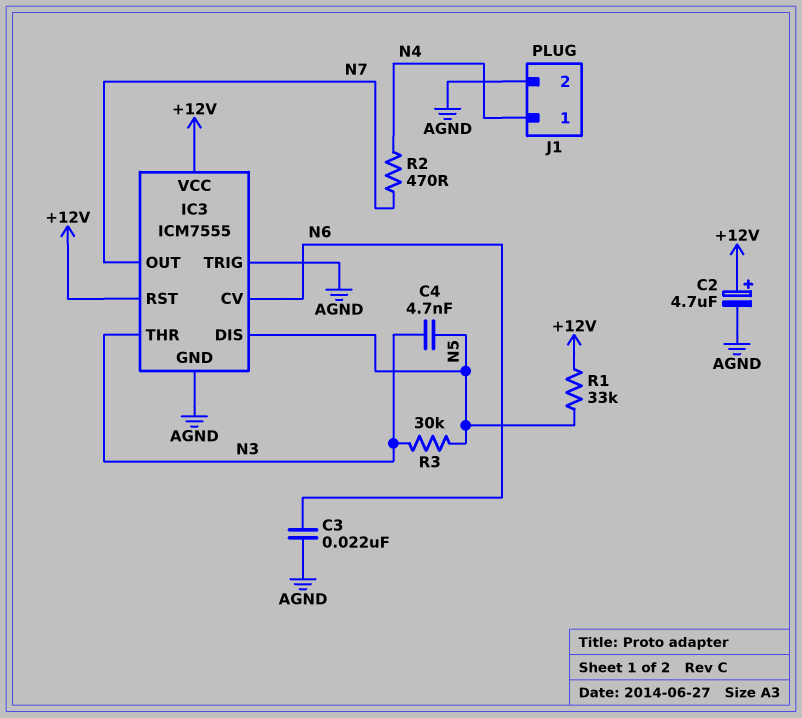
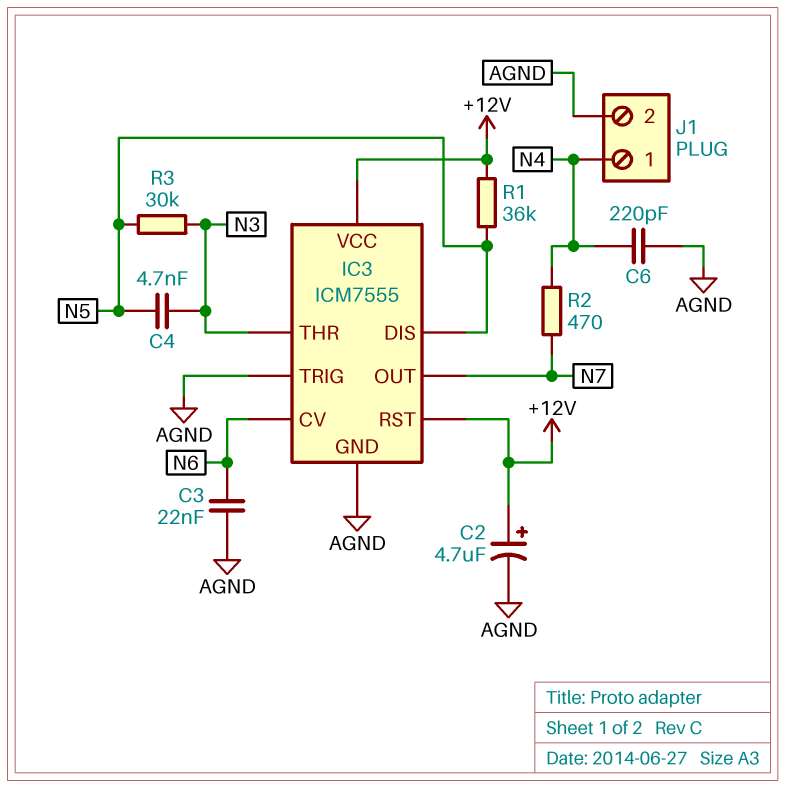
C6: none -> 220pF (AGND, N4)
R1: 33k (+12V, N5) -> 36k (+12V, N5)

